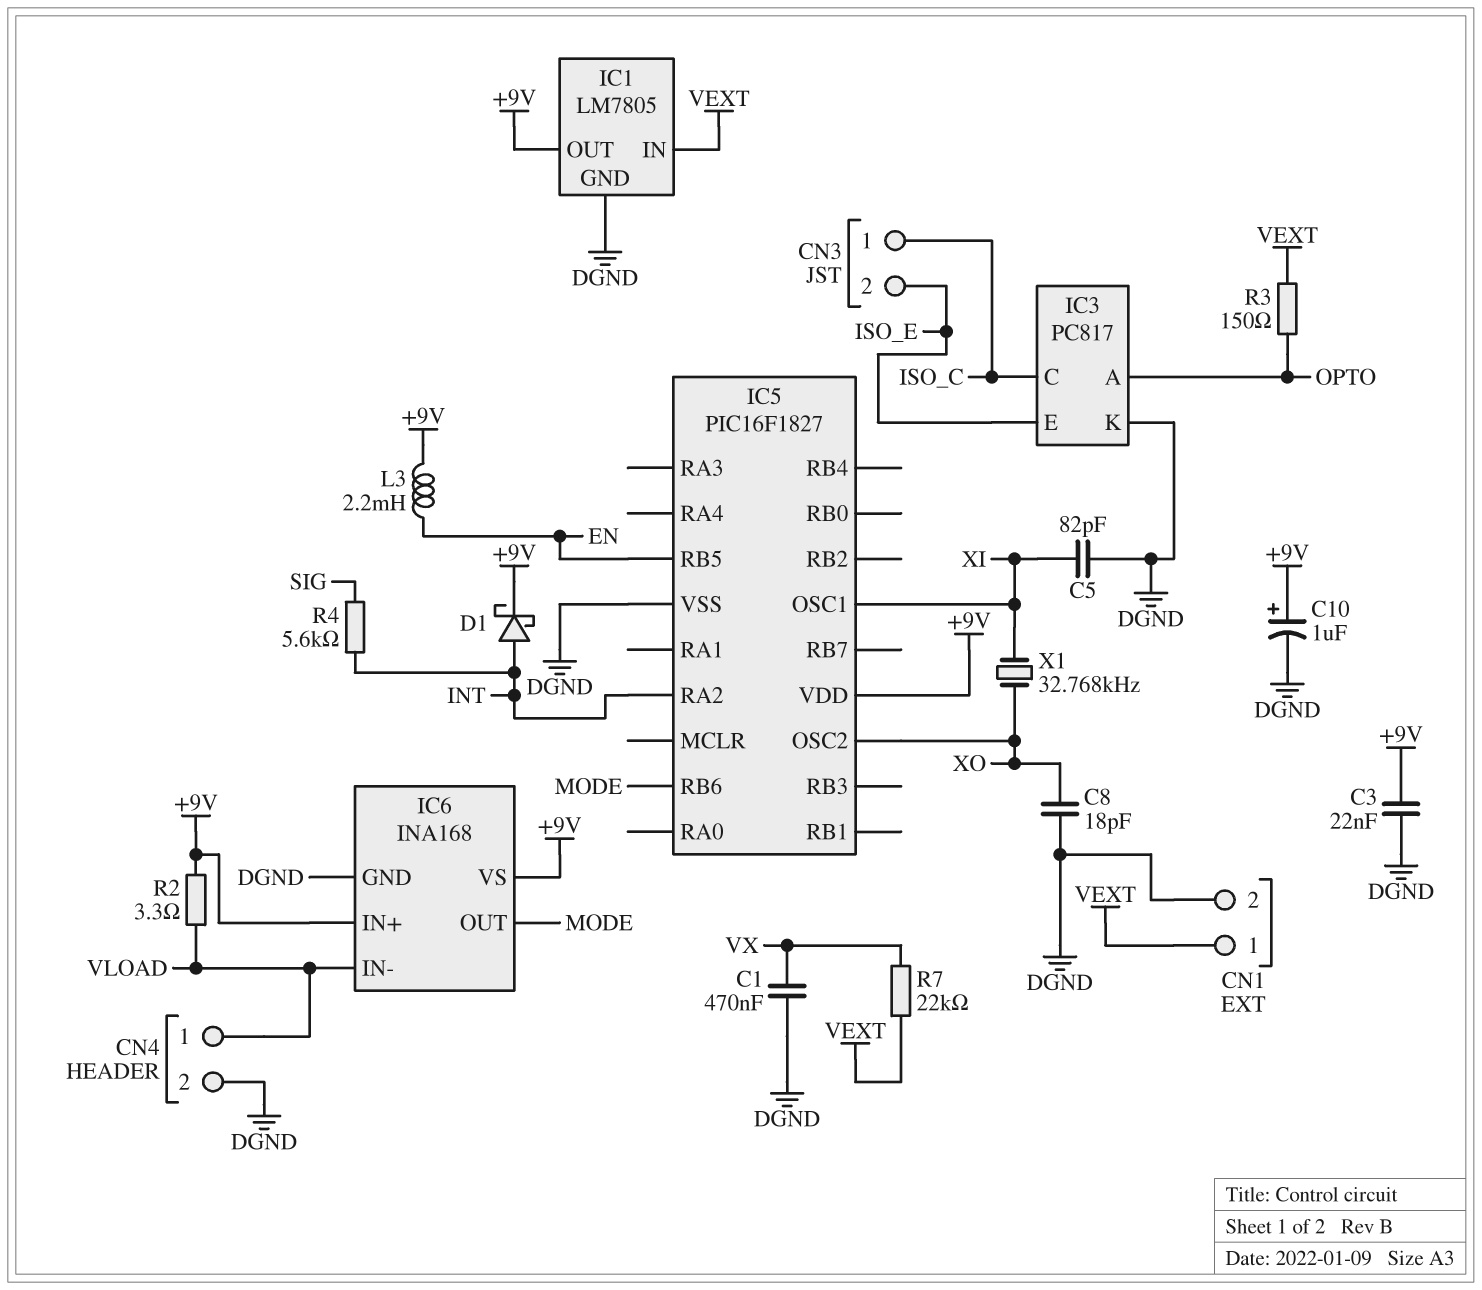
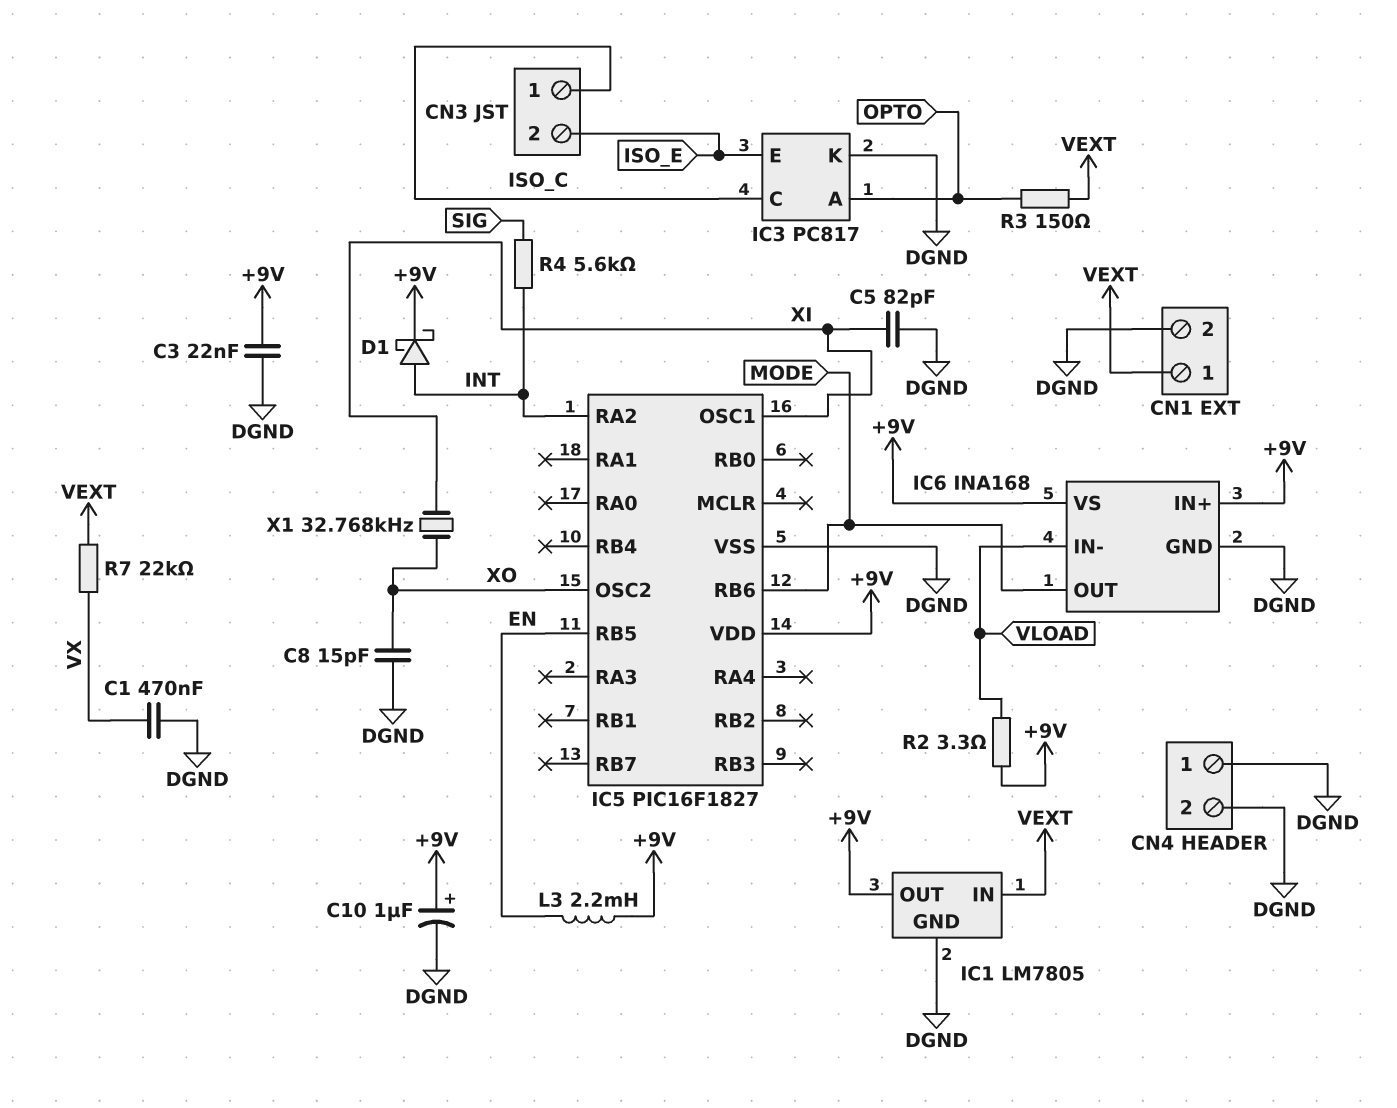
C8: 18pF (DGND, XO) -> 15pF (DGND, XO)
CN4 pin 1: VLOAD -> DGND

